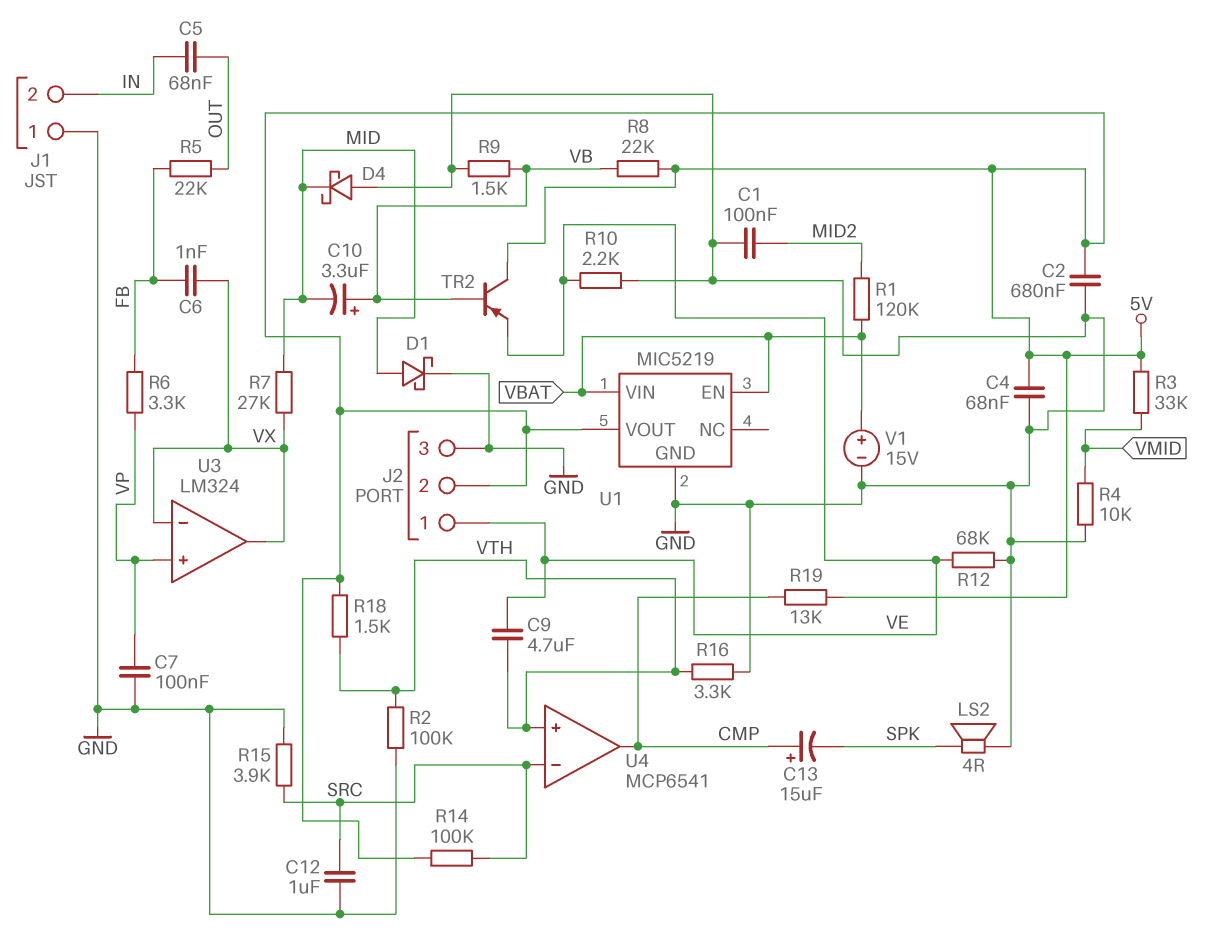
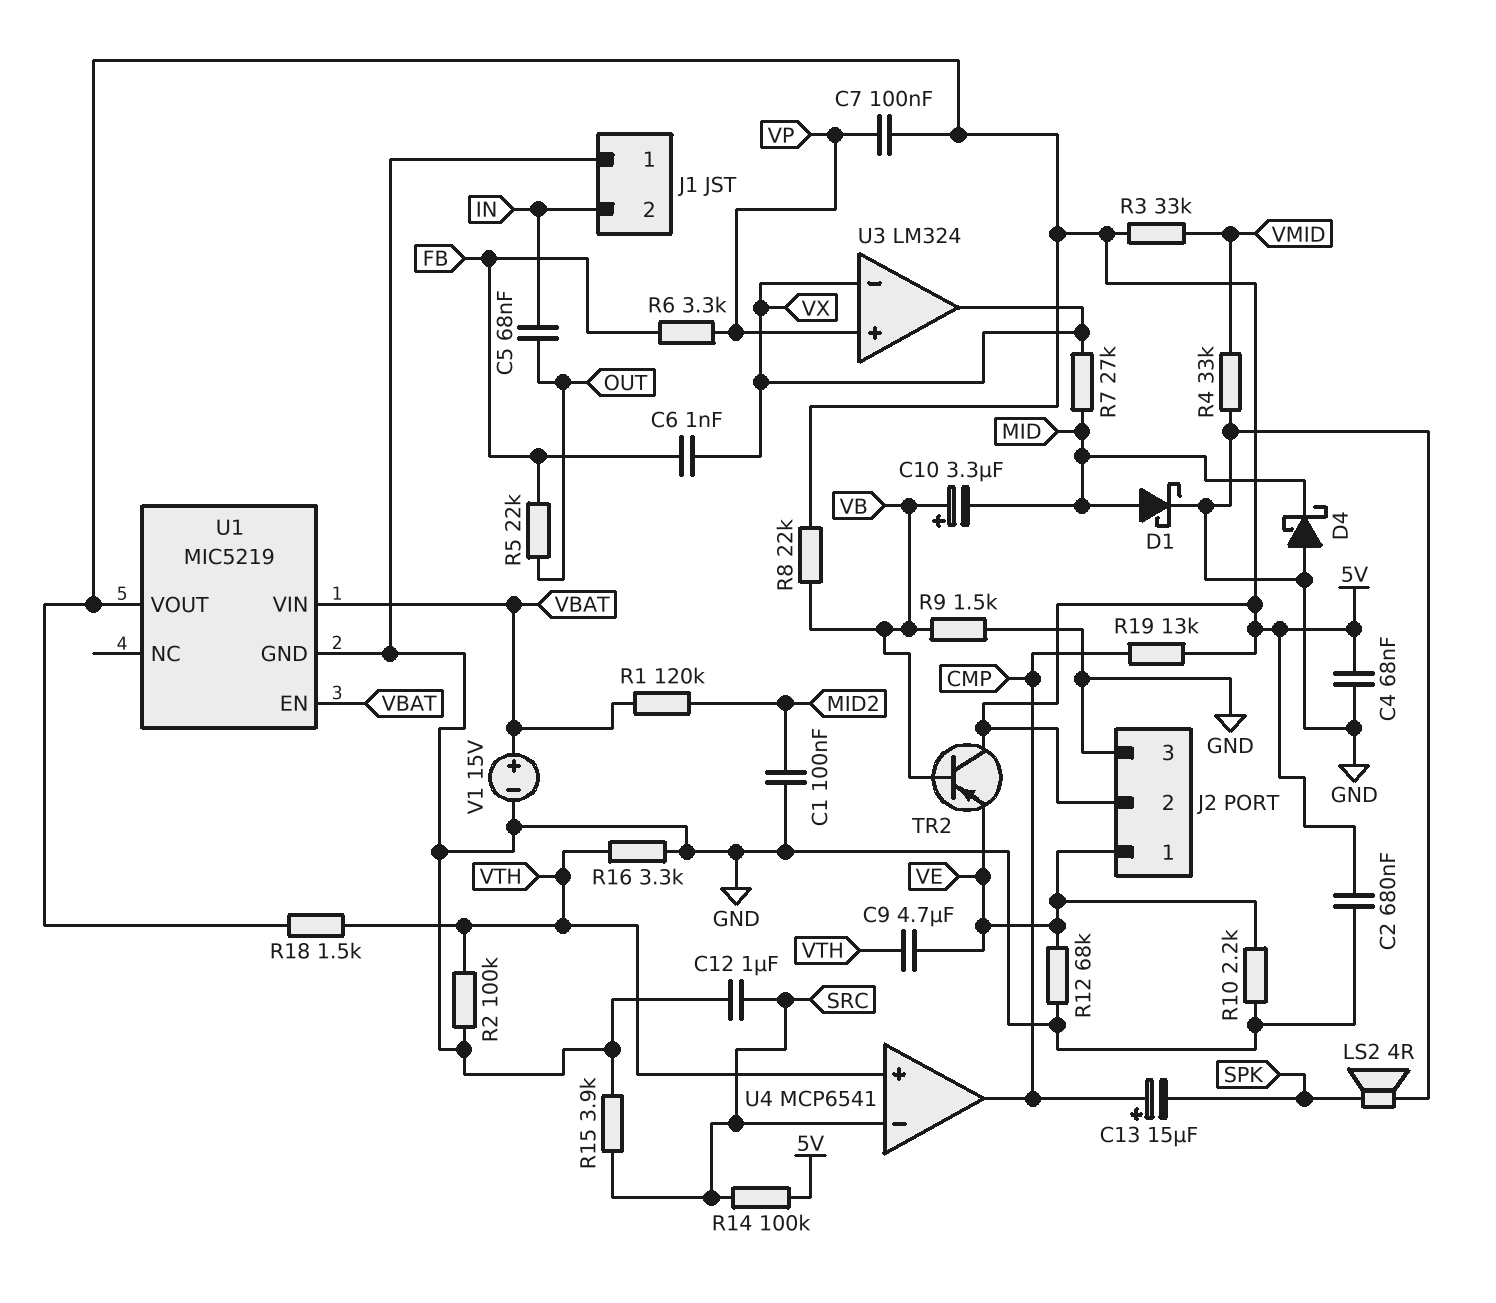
C7: 100nF (GND, VP) -> 100nF (5V, VP)
R4: 10k (GND, VMID) -> 33k (GND, VMID)

